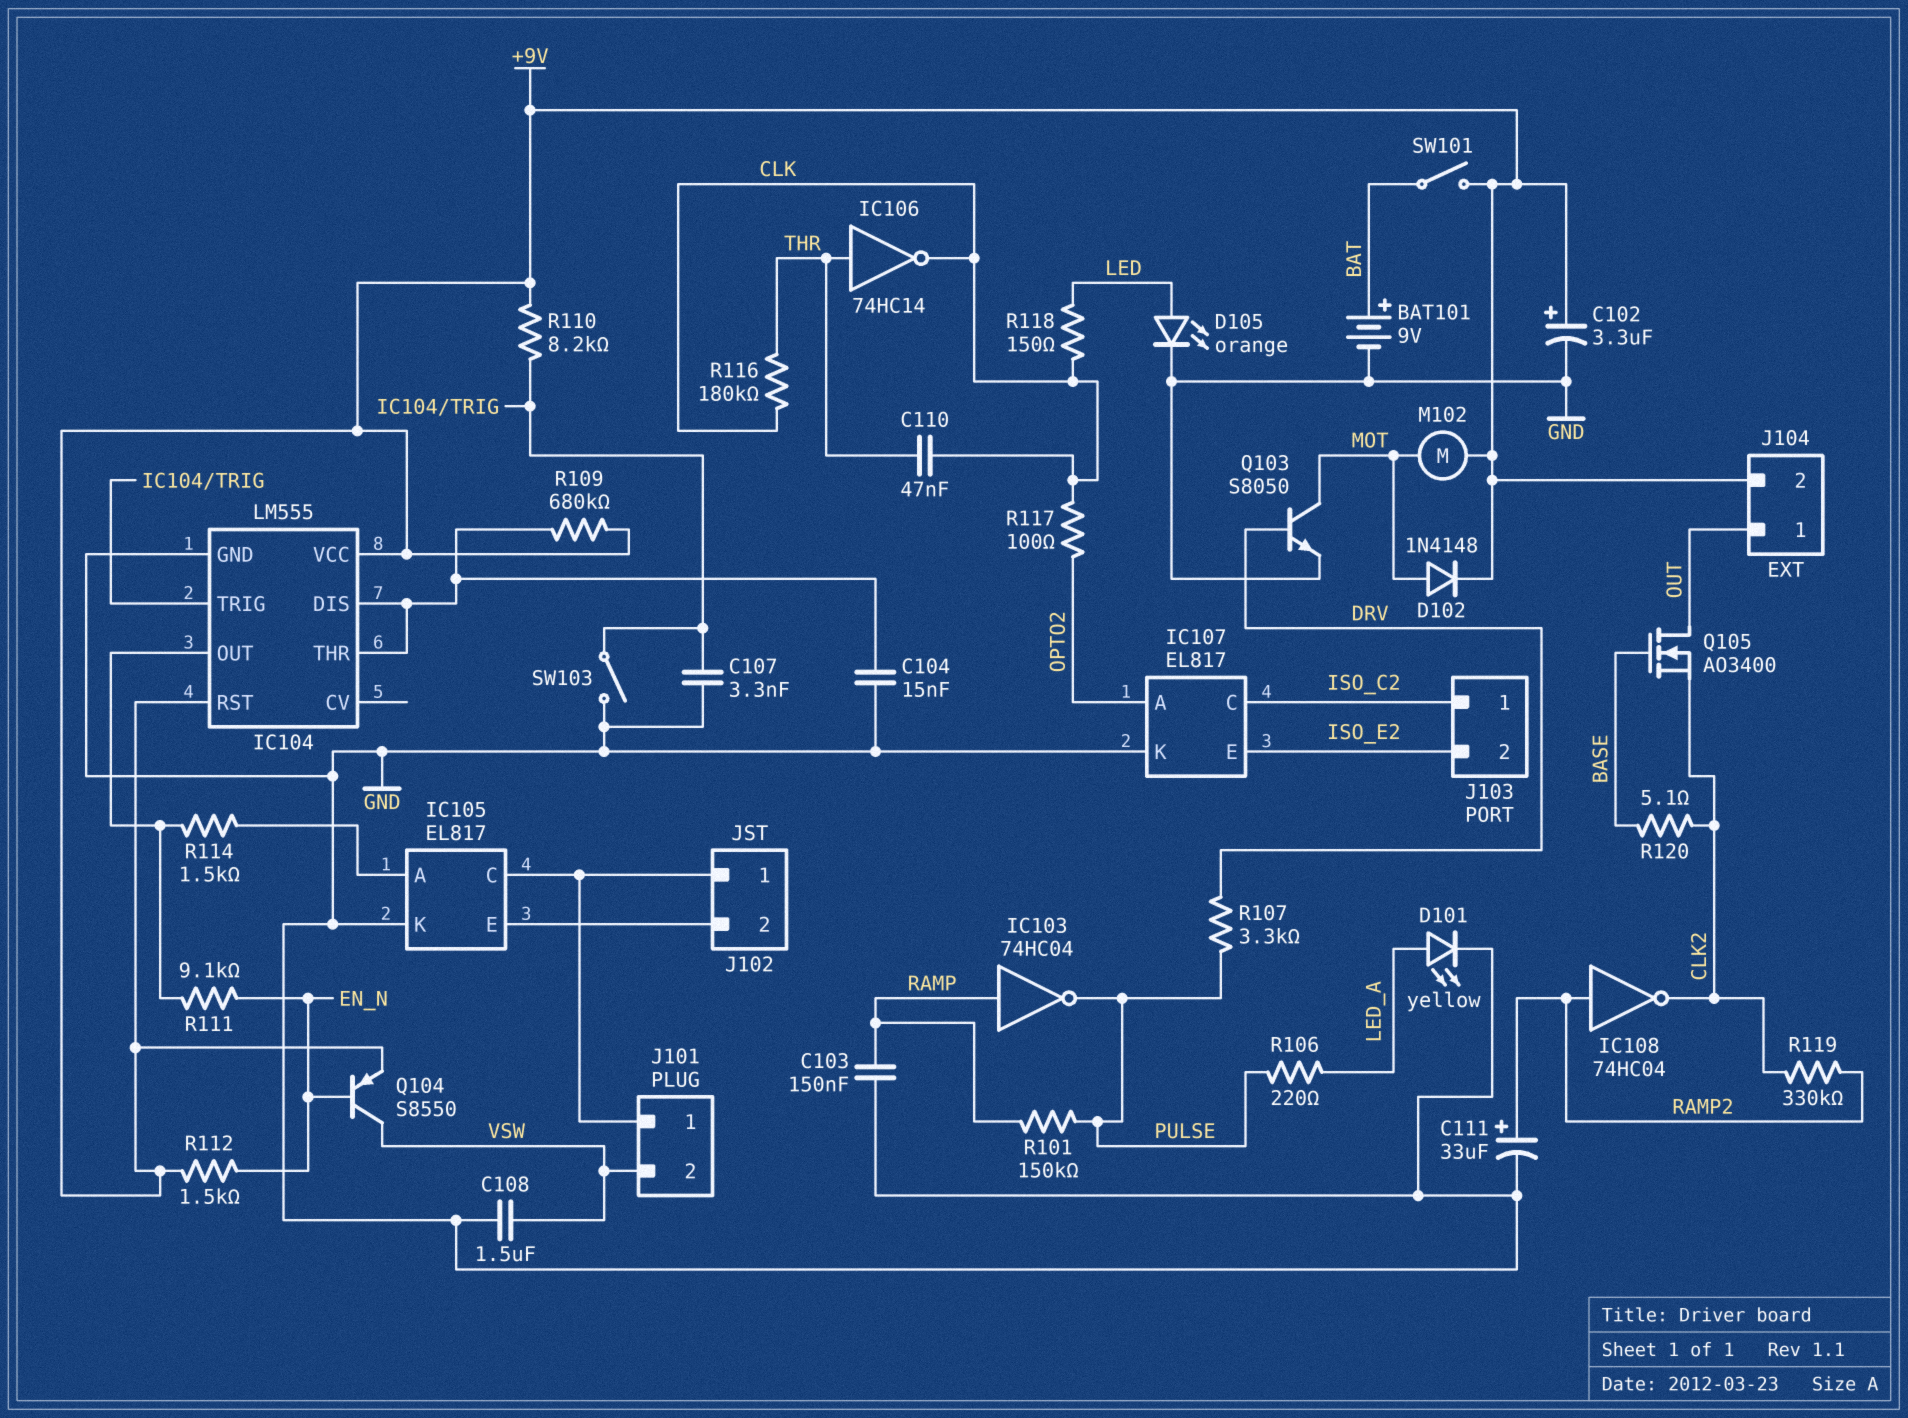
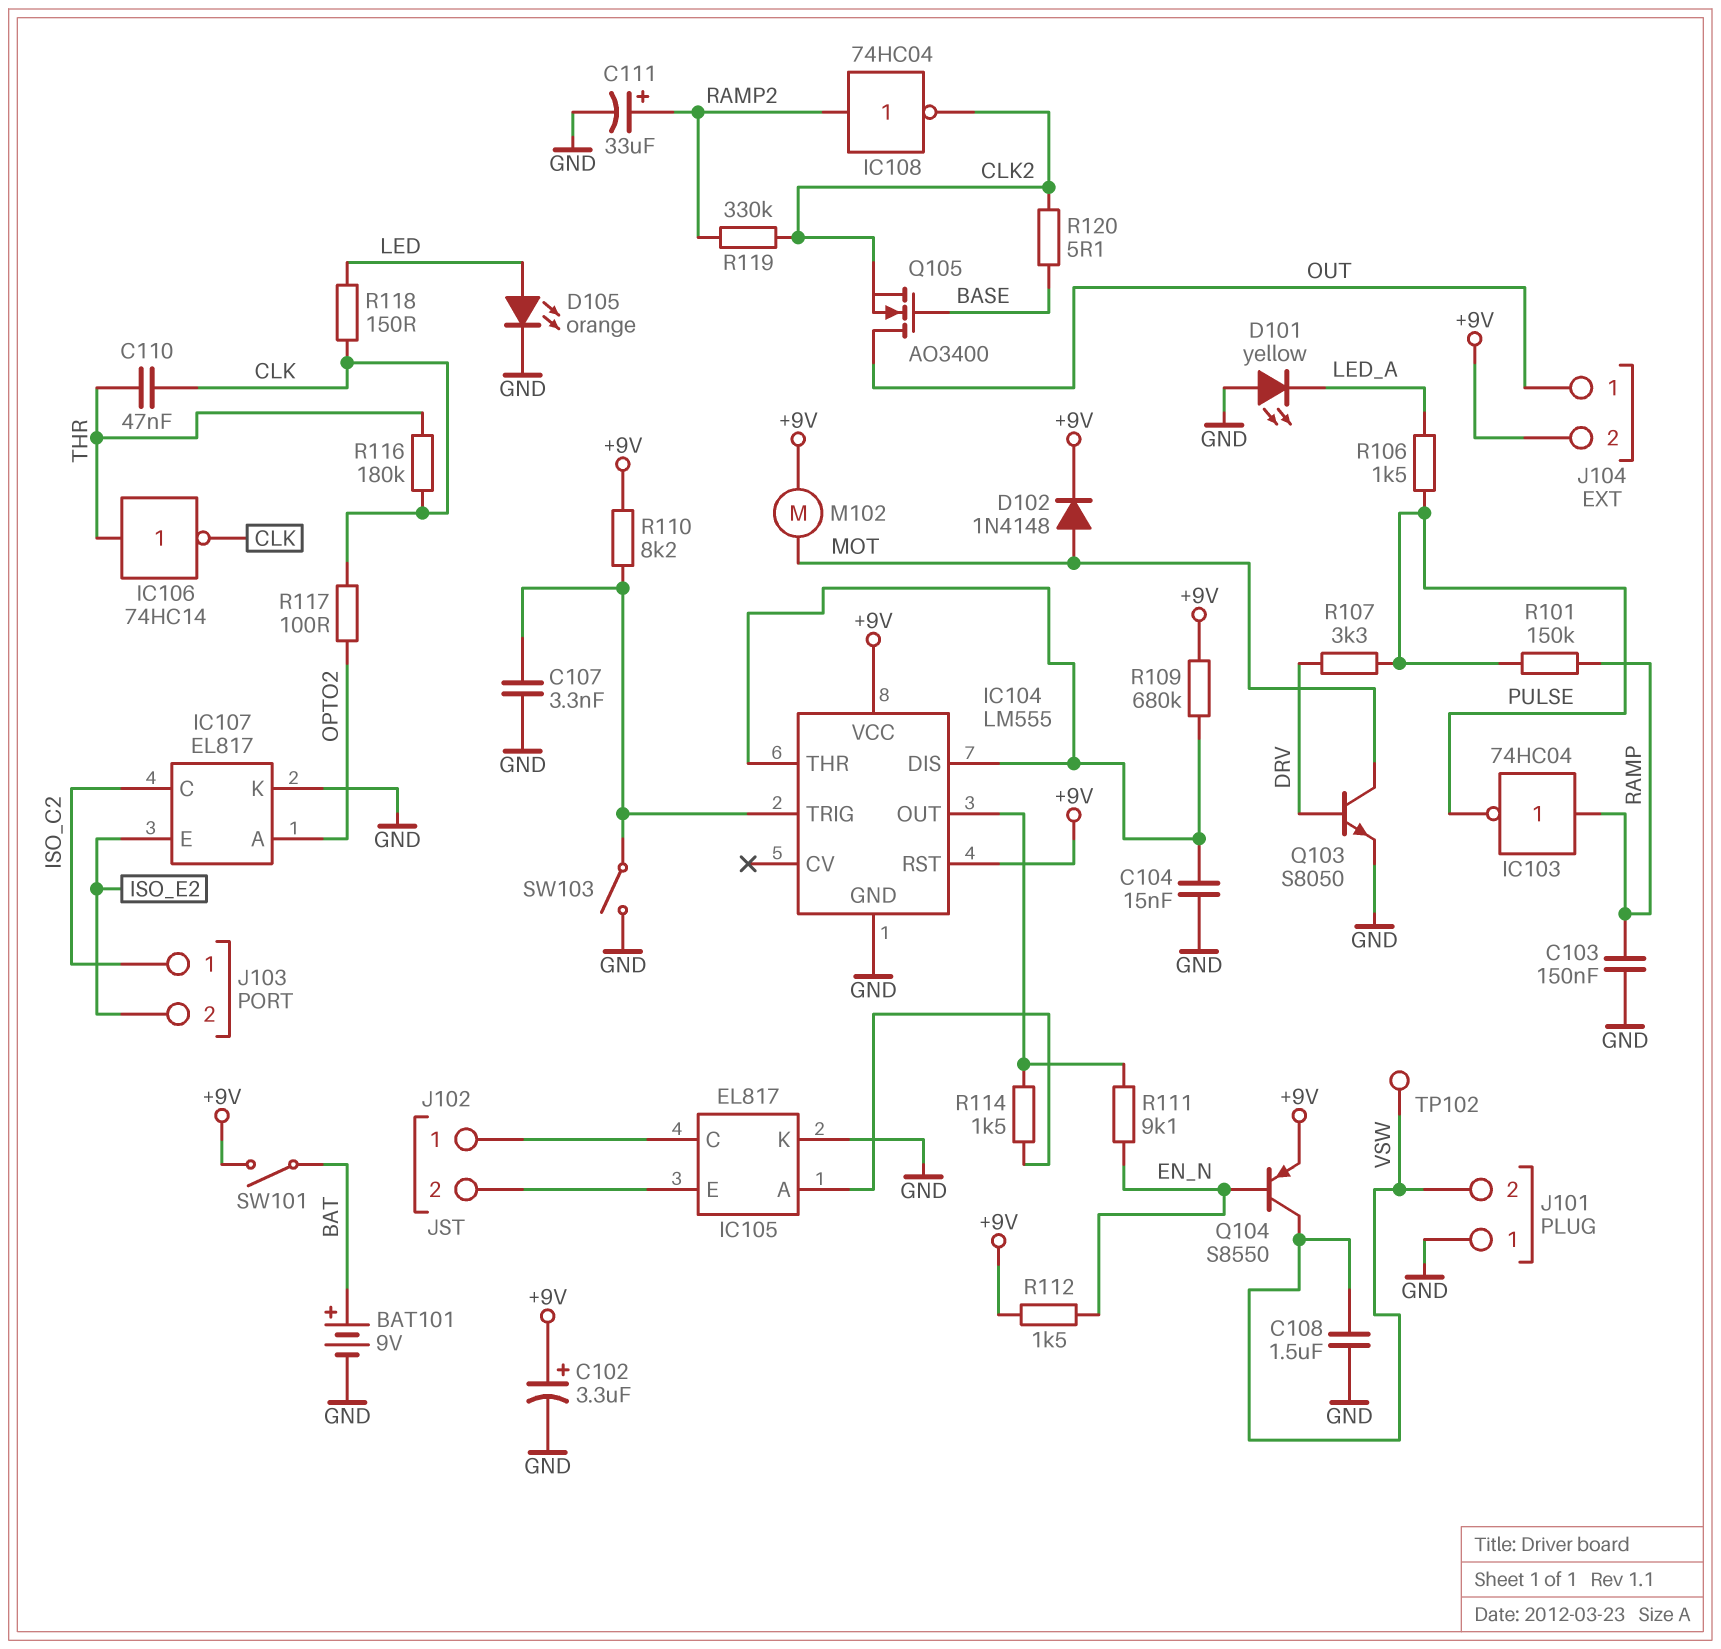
D101: LED yellow (A LED_A, K GND) -> LED yellow (A GND, K LED_A)
J101 pin 1: IC105/C -> GND
R106: 220 (LED_A, PULSE) -> 1.5k (LED_A, PULSE)
TP102: none -> test point (VSW)

